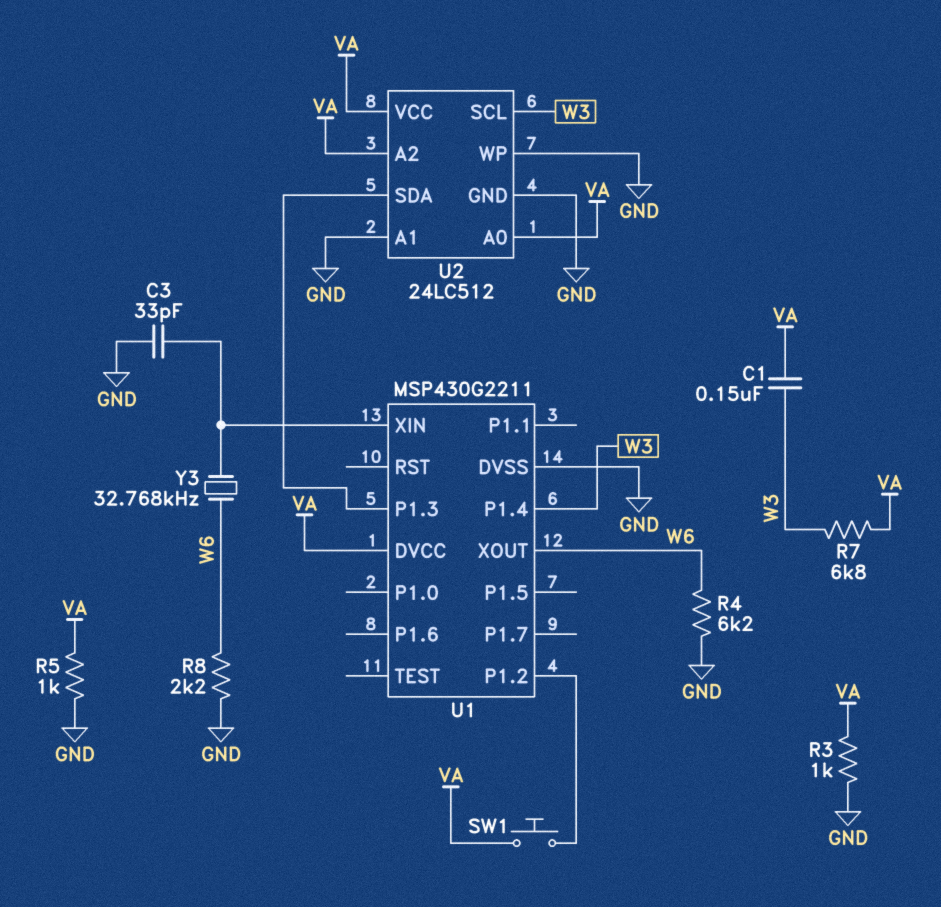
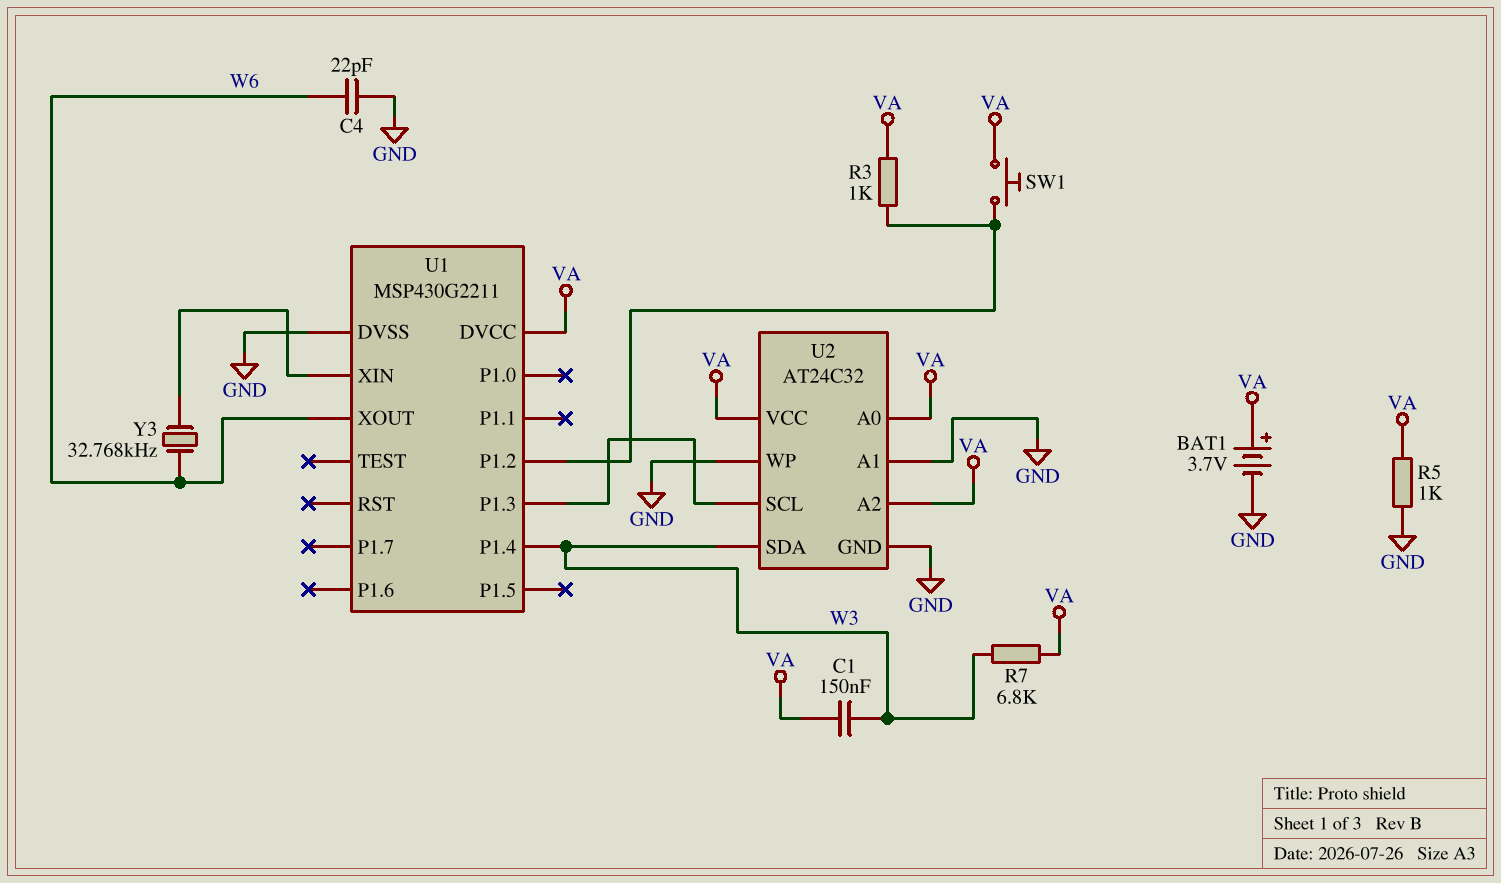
BAT1: none -> 3.7V (plus VA, minus GND)
C3: 33pF (GND, U1/XIN) -> none
C4: none -> 22pF (GND, W6)
R3: 1k (GND, VA) -> 1k (U1/P1.2, VA)
R4: 6.2k (GND, W6) -> none
R8: 2.2k (GND, W6) -> none
U2: 24LC512 -> AT24C32
U2 pin SCL: W3 -> U1/P1.3
U2 pin SDA: U1/P1.3 -> W3

